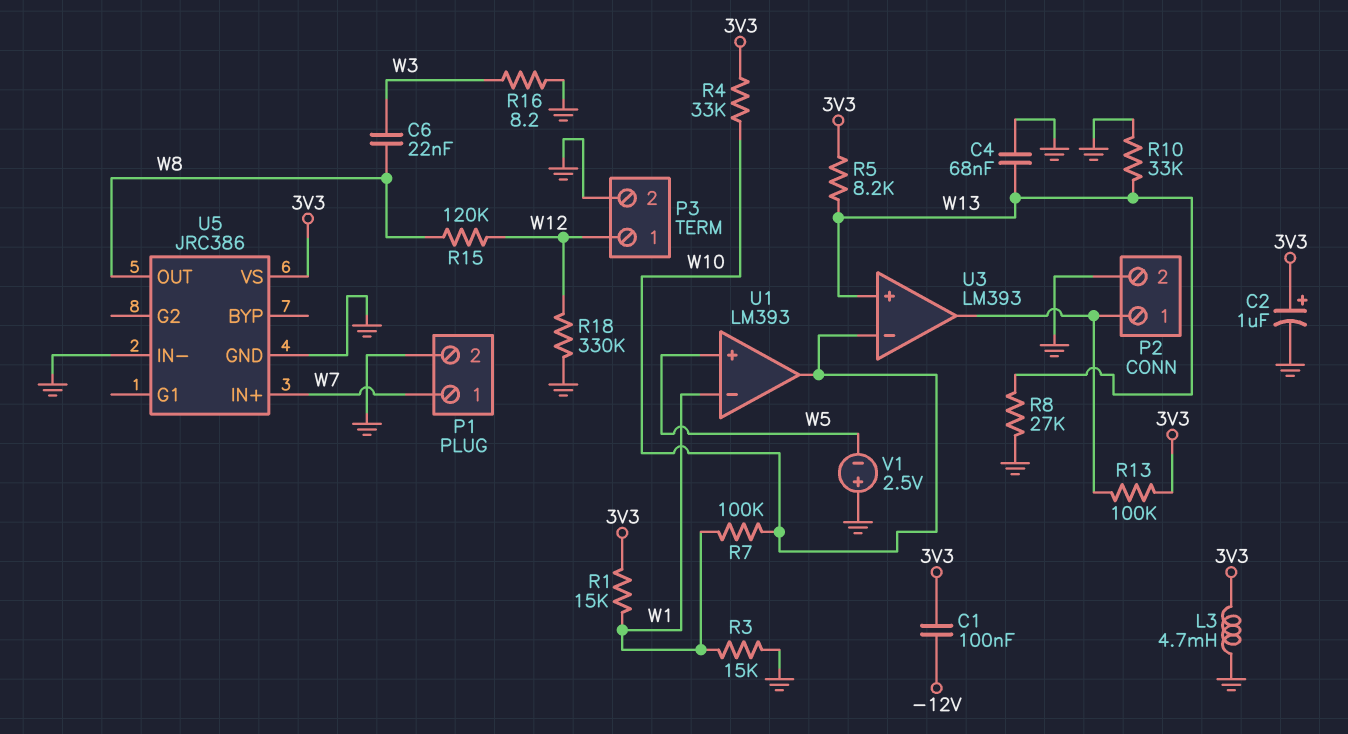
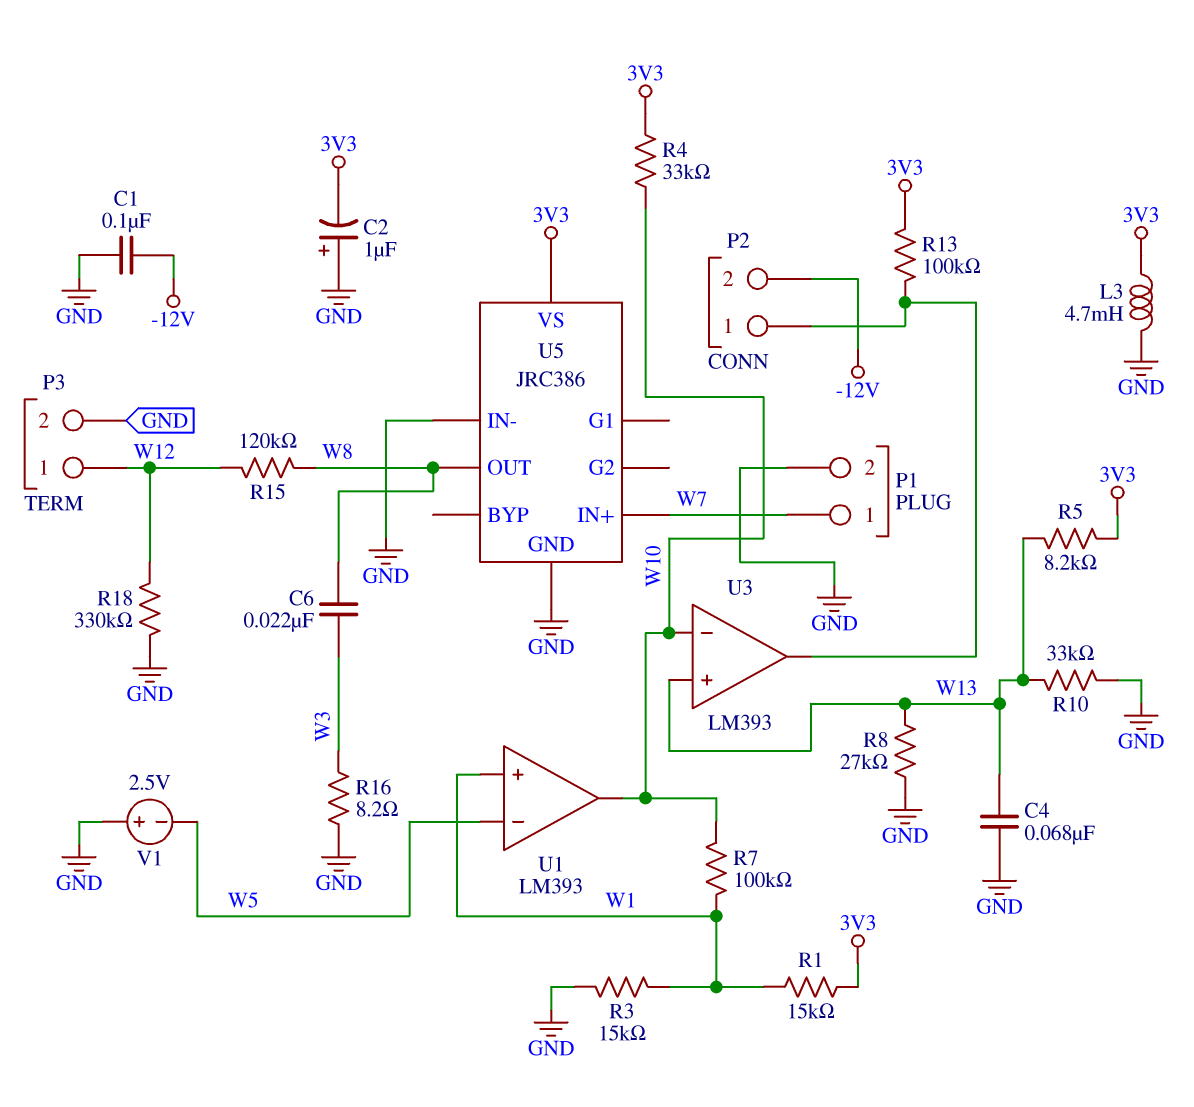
C1: 100nF (-12V, 3V3) -> 100nF (-12V, GND)
C2: 1uF (plus 3V3, minus GND) -> 1uF (plus GND, minus 3V3)
P2 pin 2: GND -> -12V
U1 pin in+: W5 -> W1
U1 pin in-: W1 -> W5

